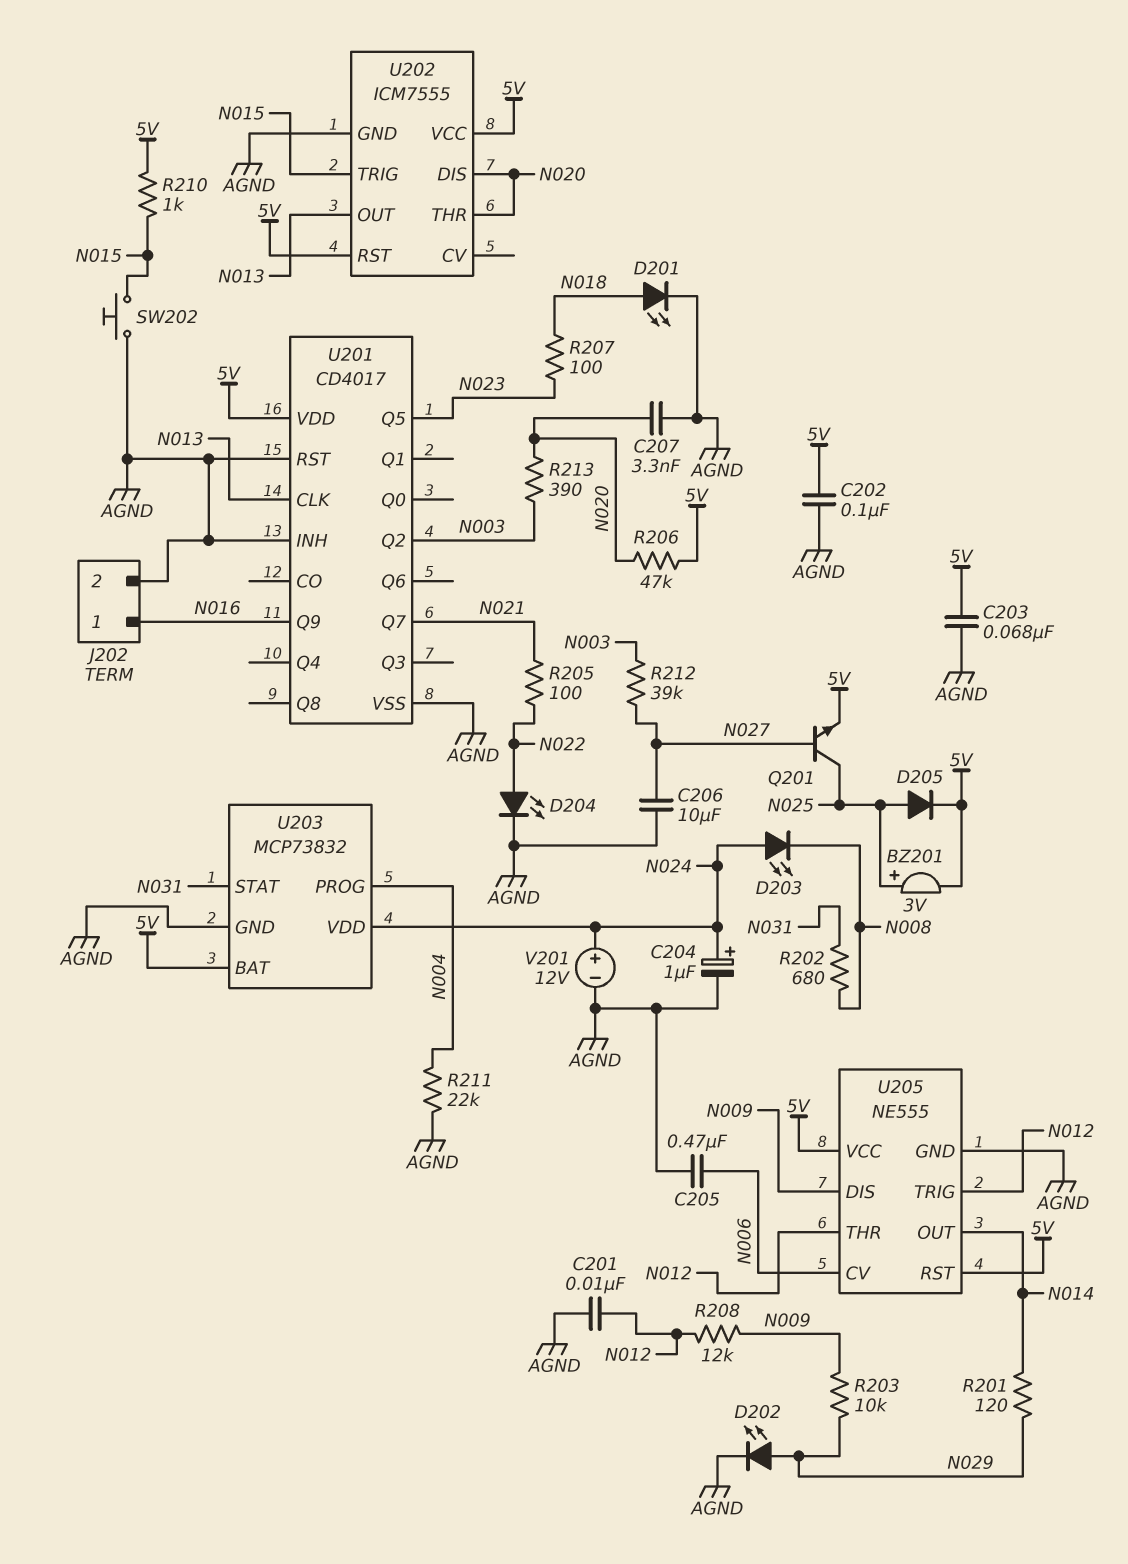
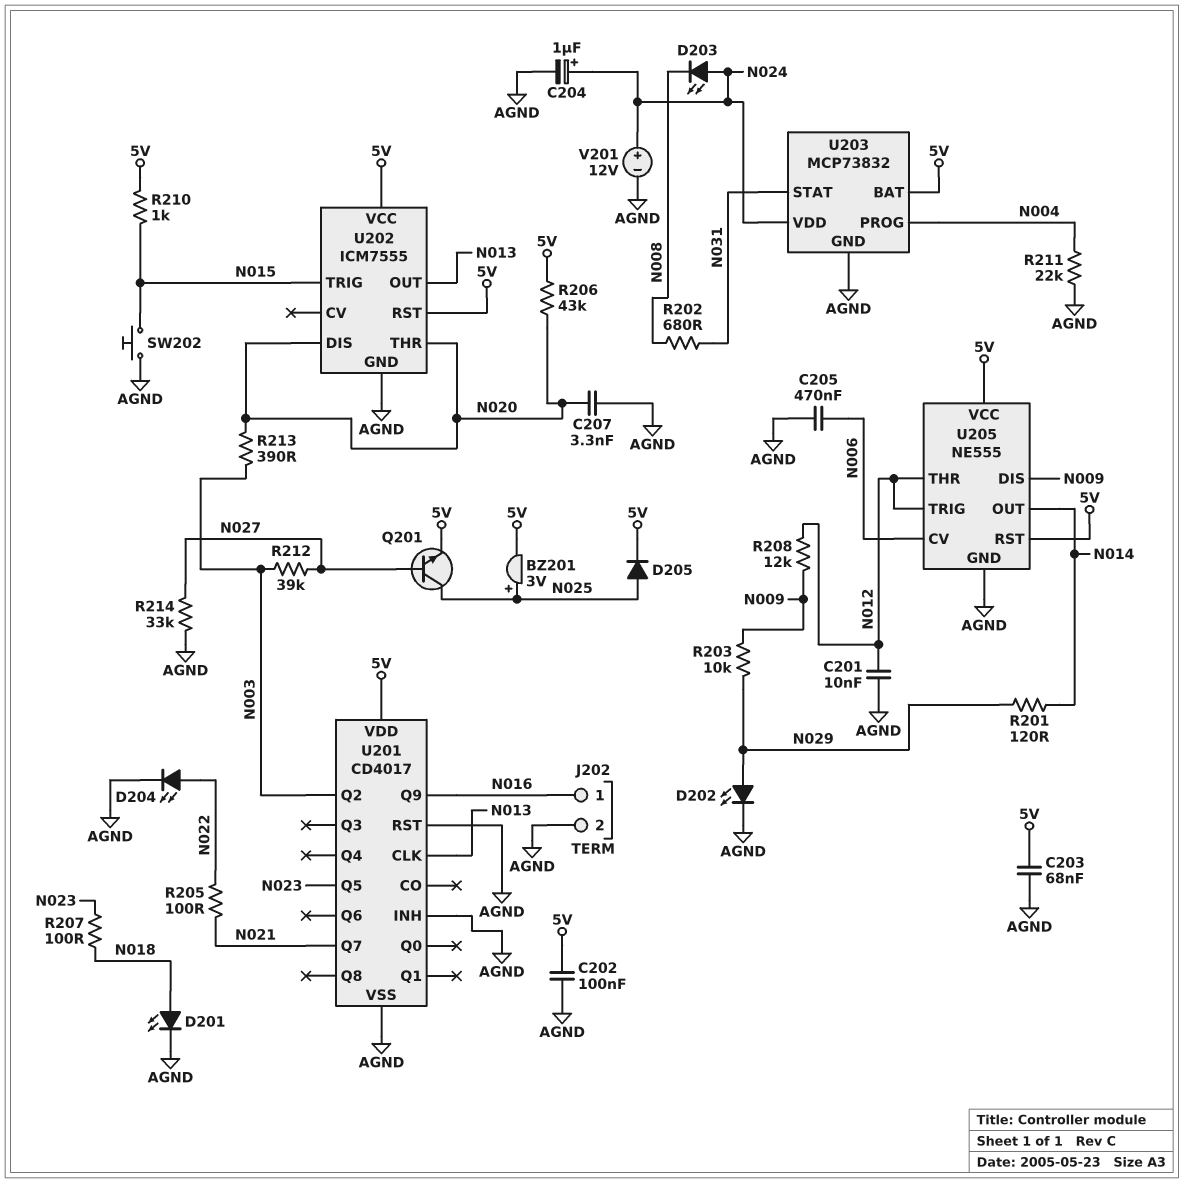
C206: 10uF (AGND, N027) -> none
R206: 47k (5V, N020) -> 43k (5V, N020)
R214: none -> 33k (AGND, N027)

